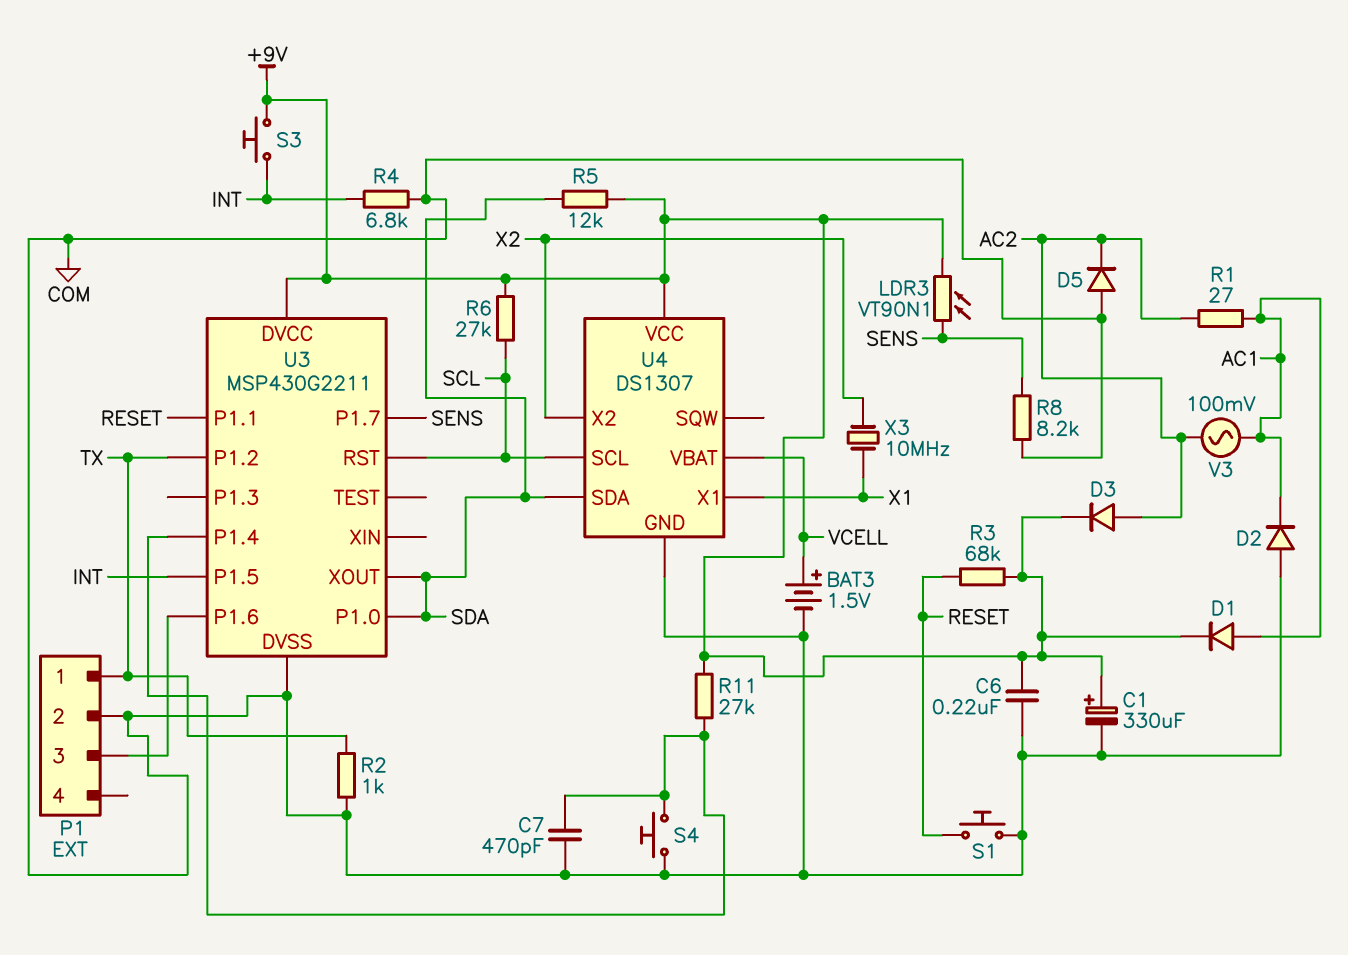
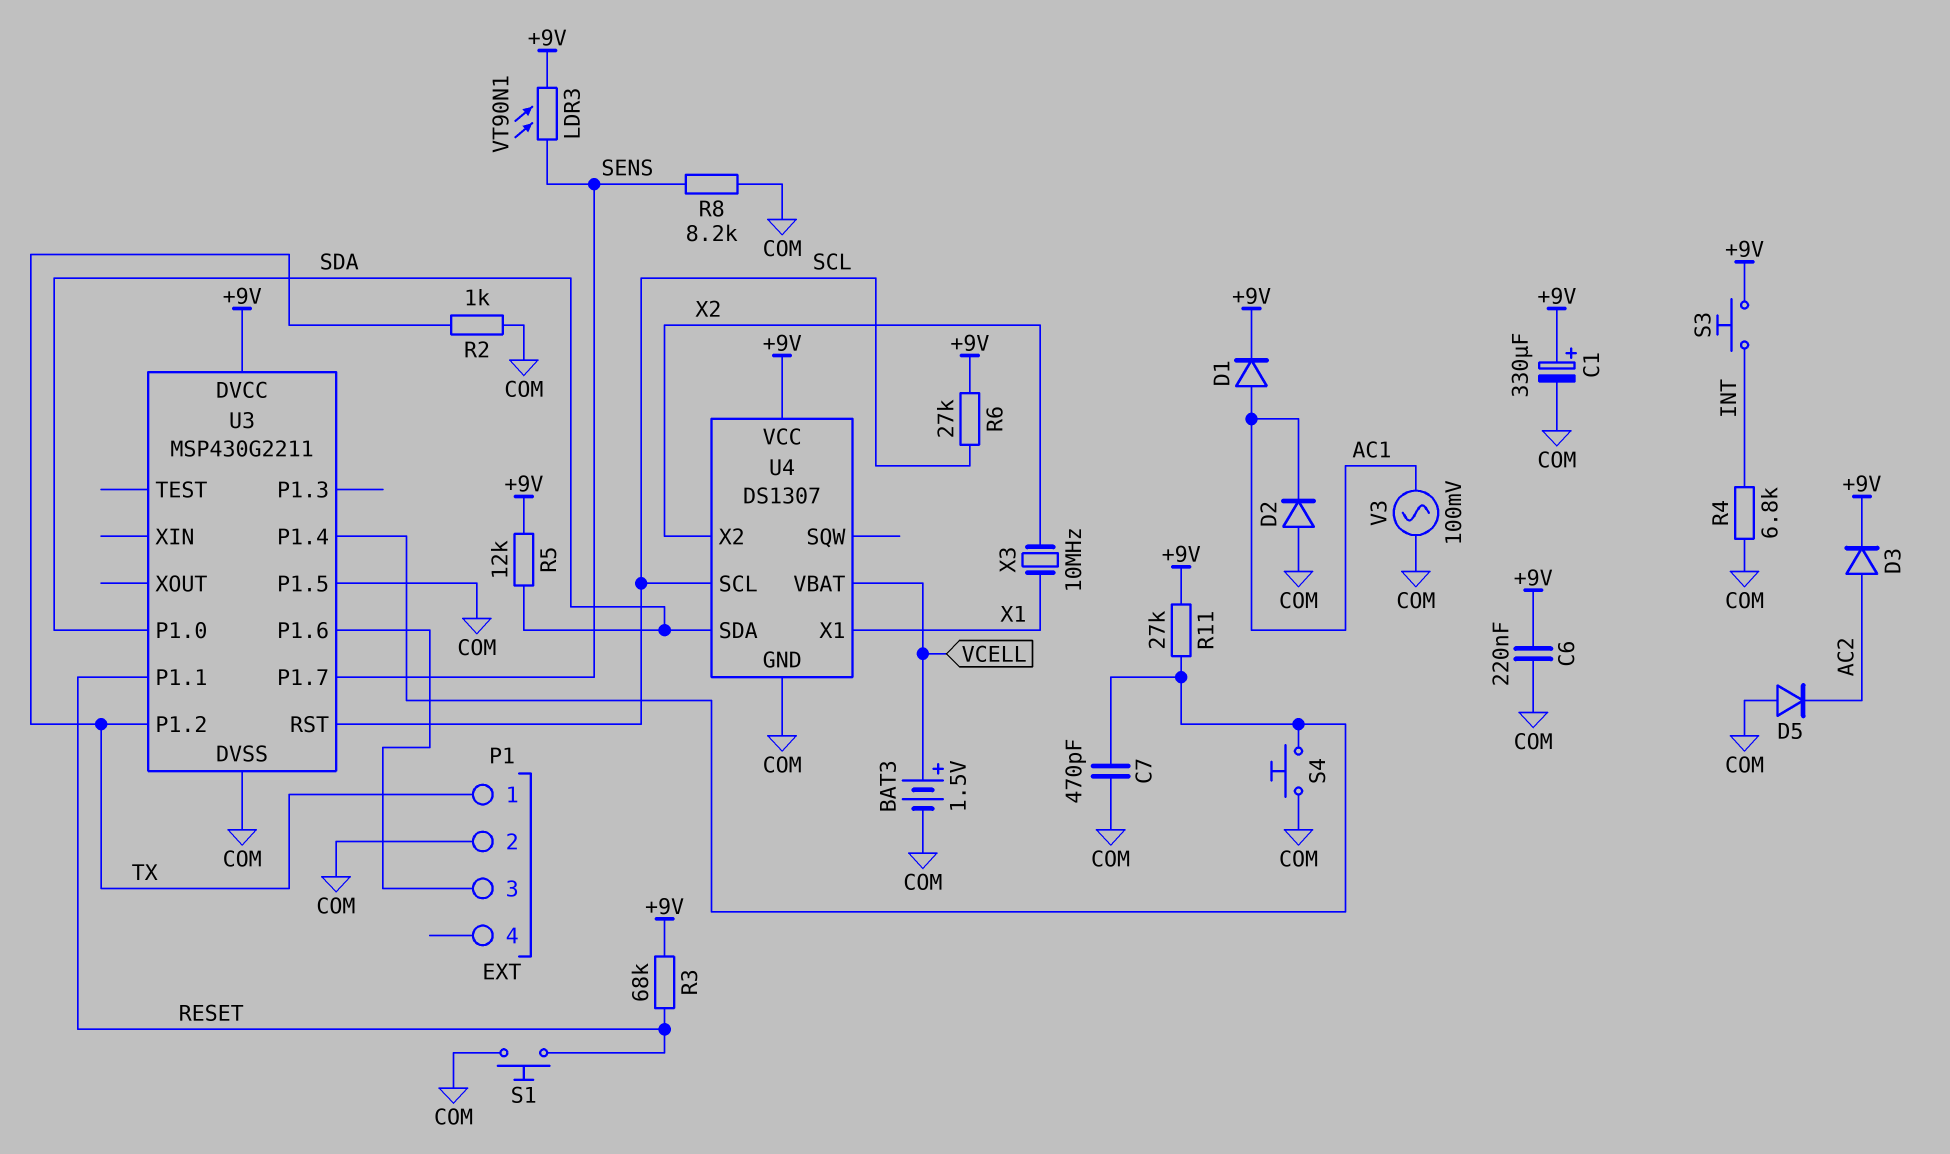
R1: 27 (AC1, AC2) -> none
U3 pin P1.5: INT -> COM
U3 pin XOUT: SDA -> none
V3: AC 100mV (AC1, AC2) -> AC 100mV (AC1, COM)

